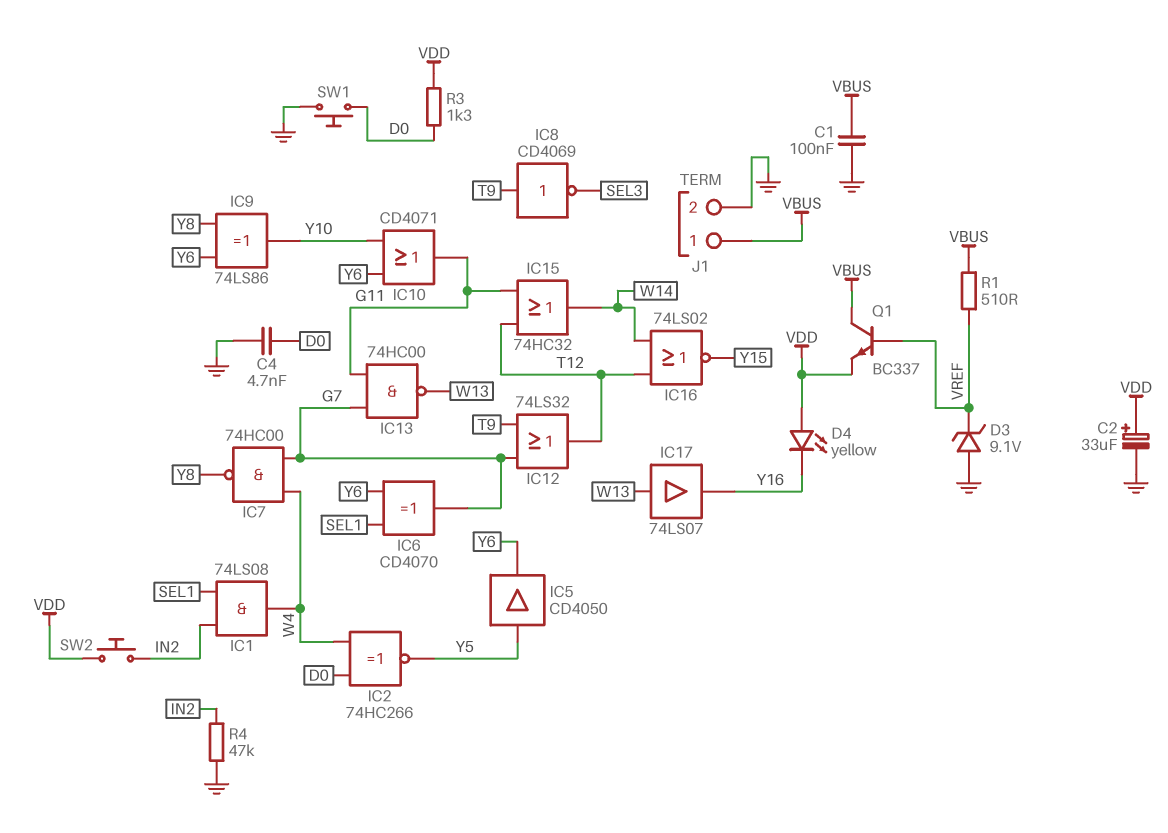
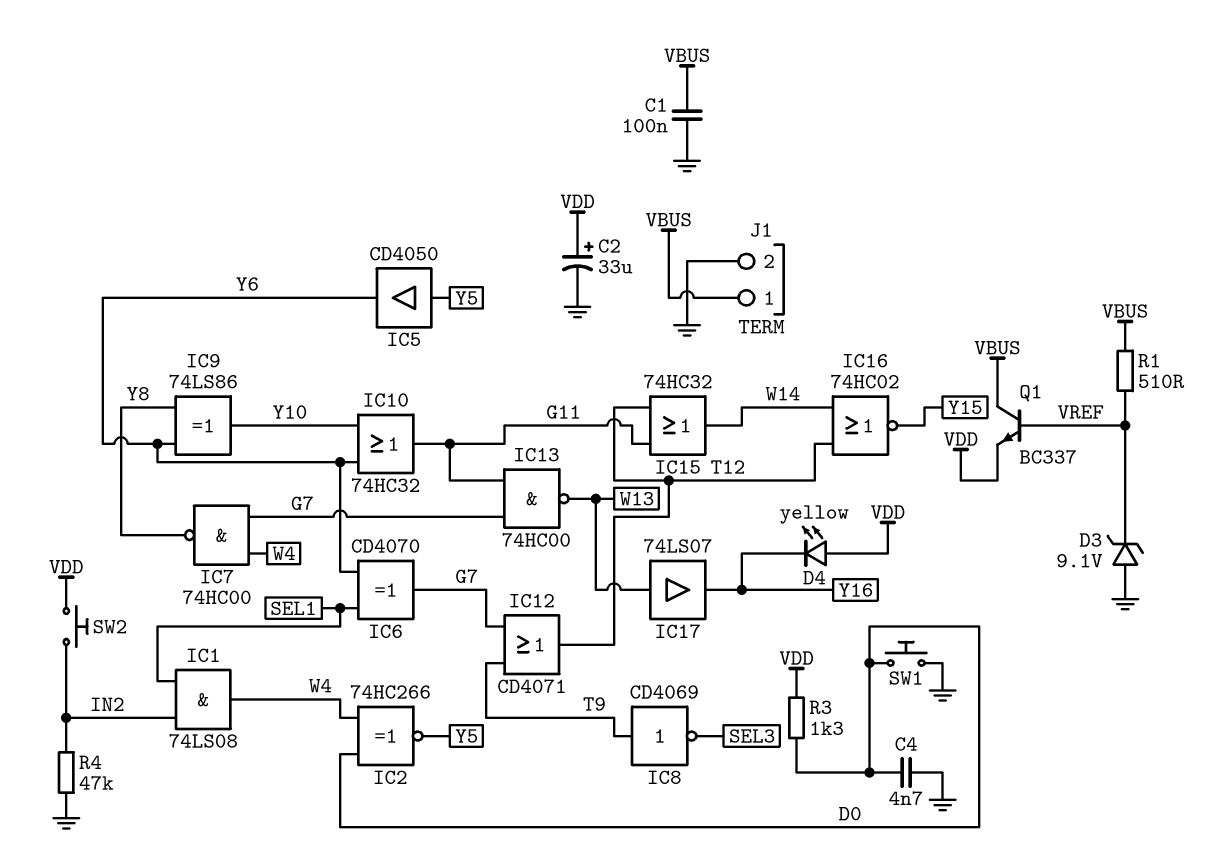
IC10: OR CD4071 (in Y6, in Y10, out G11) -> OR 74HC32 (in Y6, in Y10, out G11)
IC12: OR 74LS32 (in G7, in T9, out T12) -> OR CD4071 (in G7, in T9, out T12)
IC16: NOR 74LS02 (in T12, in W14, out Y15) -> NOR 74HC02 (in T12, in W14, out Y15)

